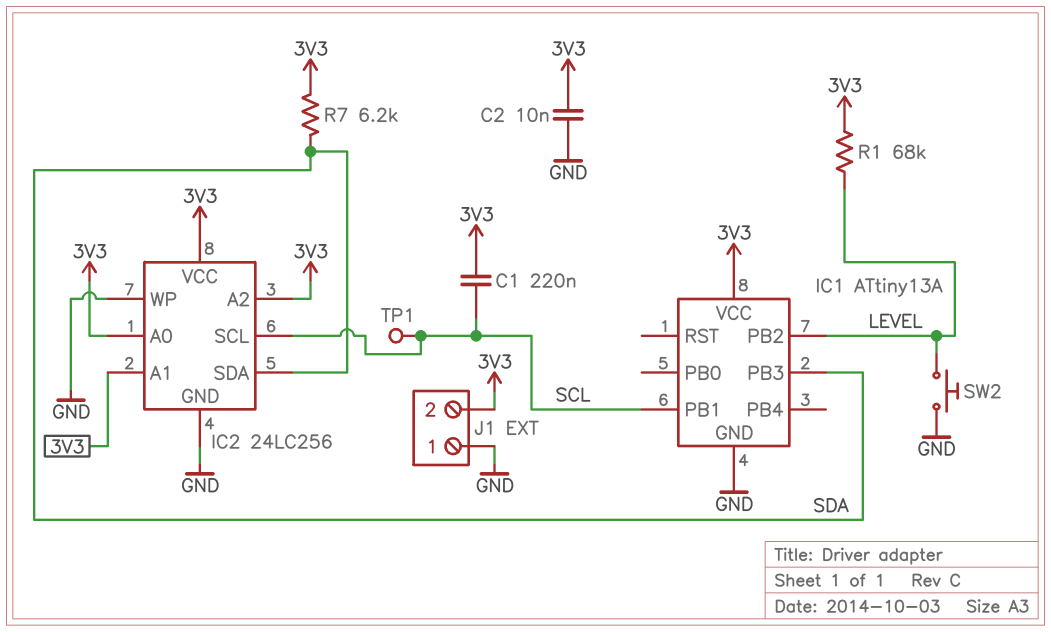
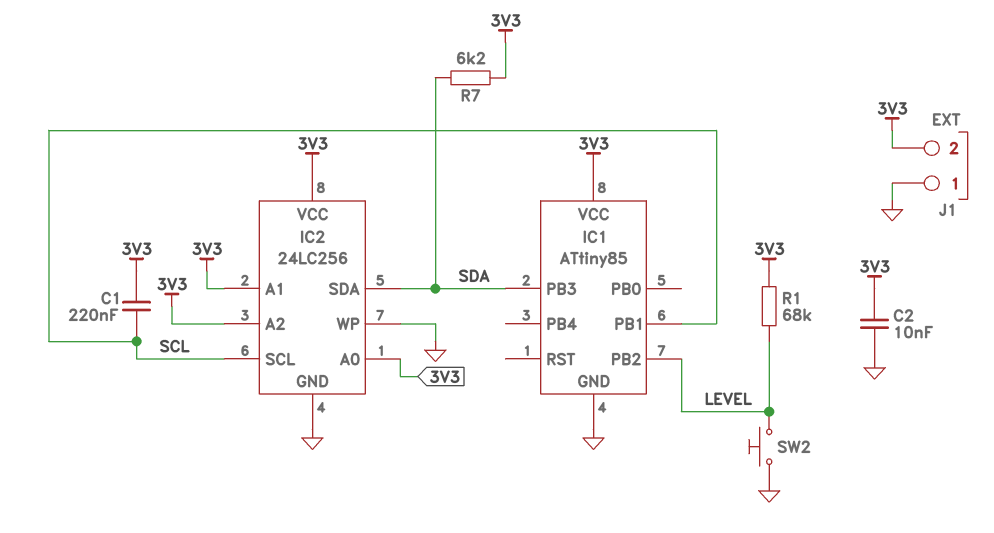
IC1: ATtiny13A -> ATtiny85
TP1: test point (SCL) -> none

